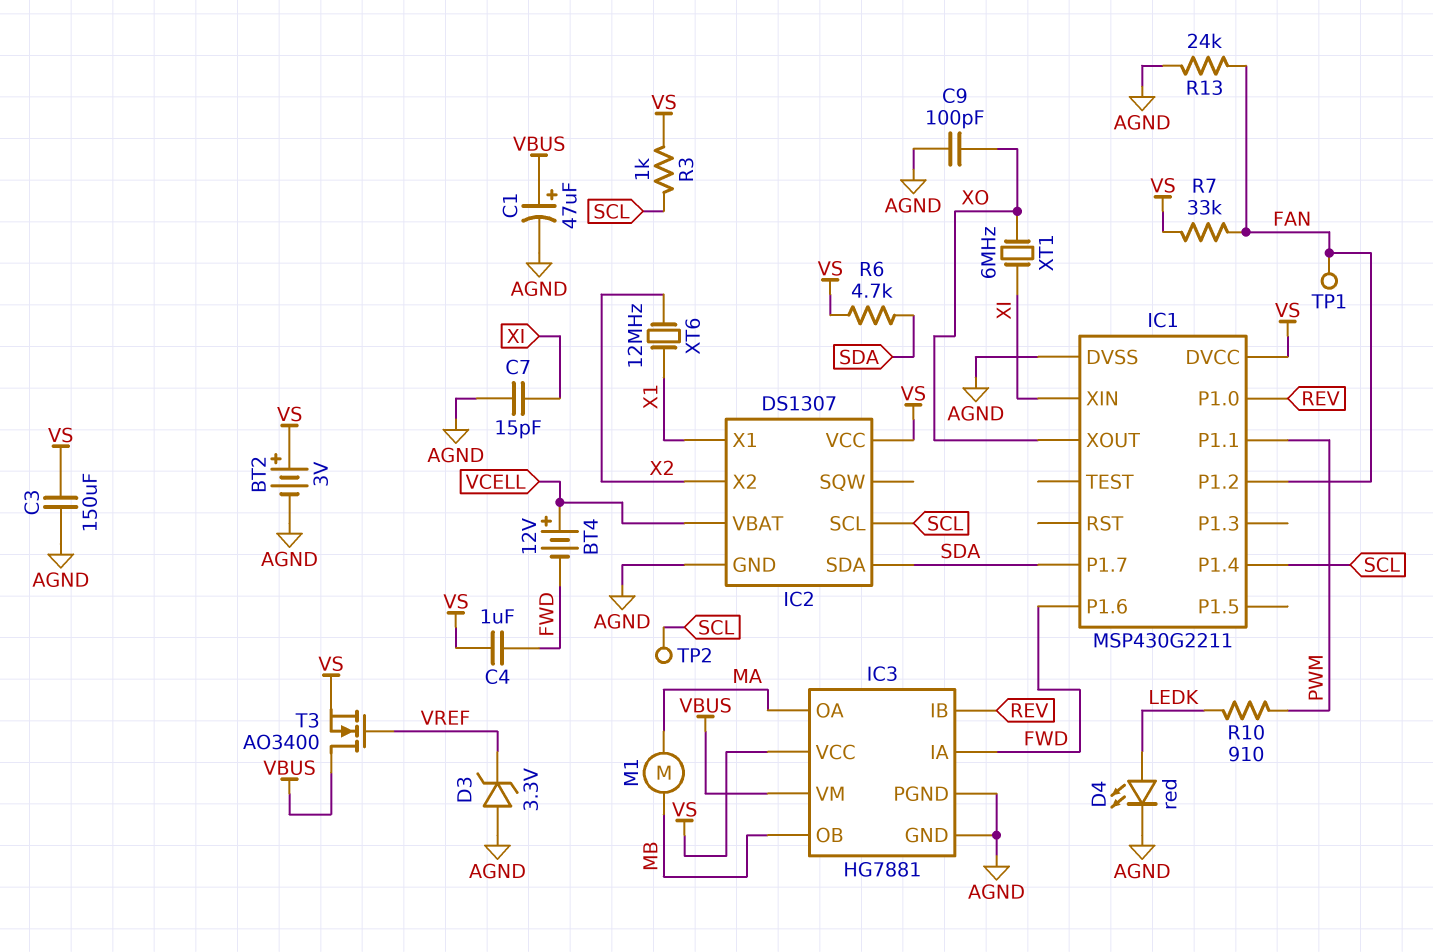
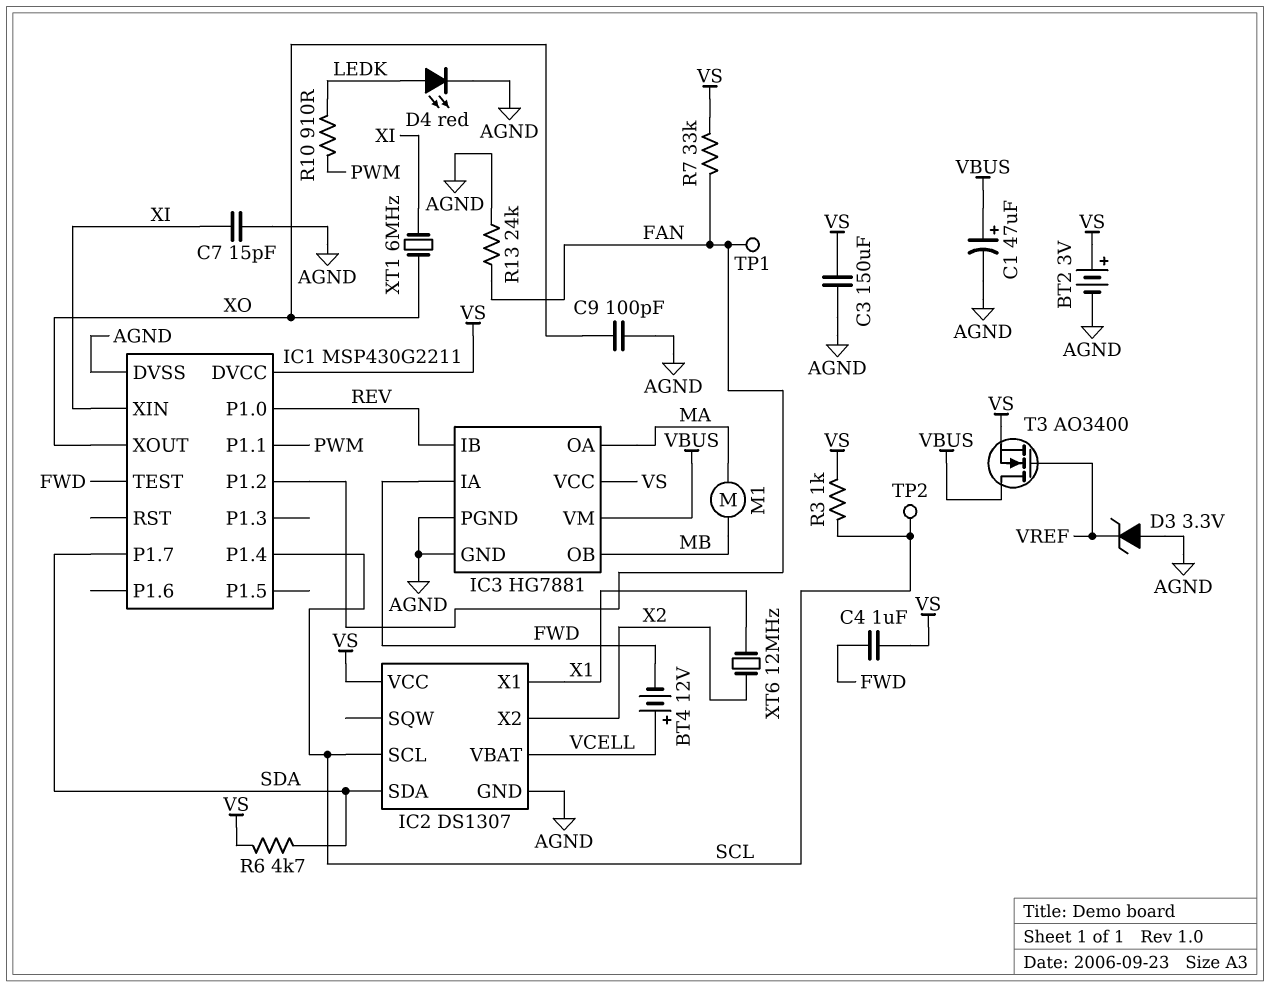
IC1 pin P1.6: FWD -> none
IC1 pin TEST: none -> FWD

